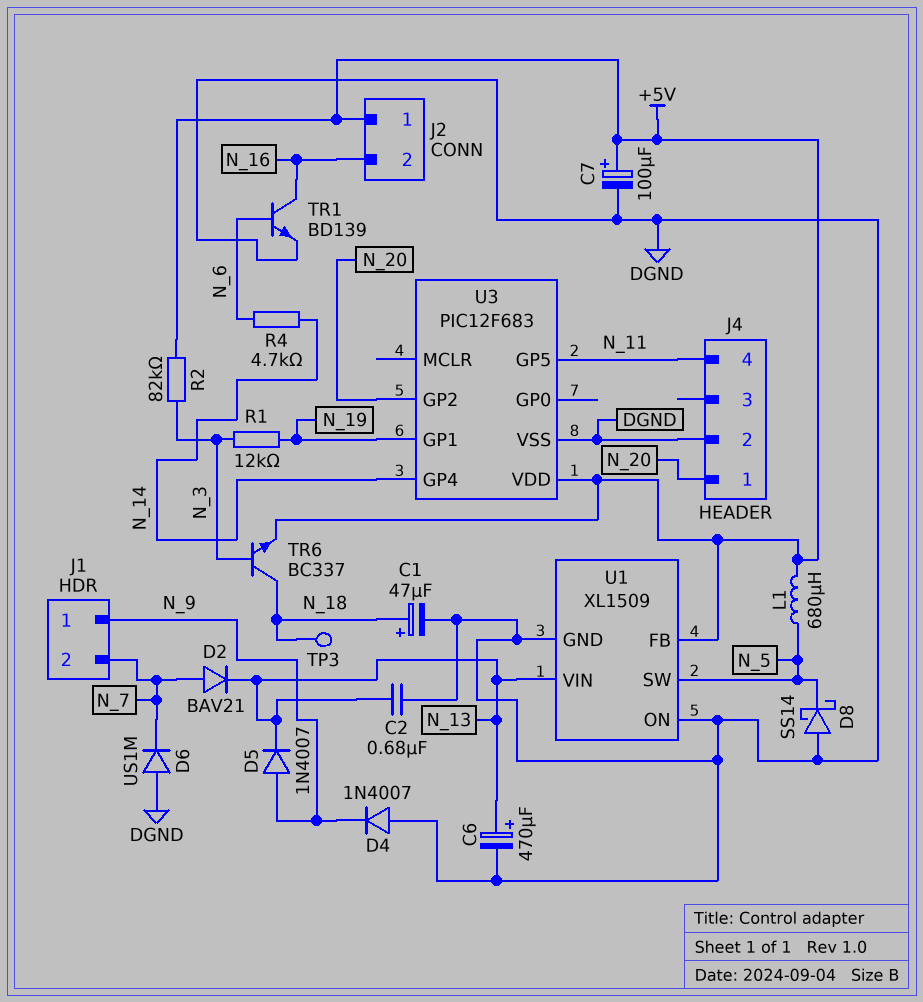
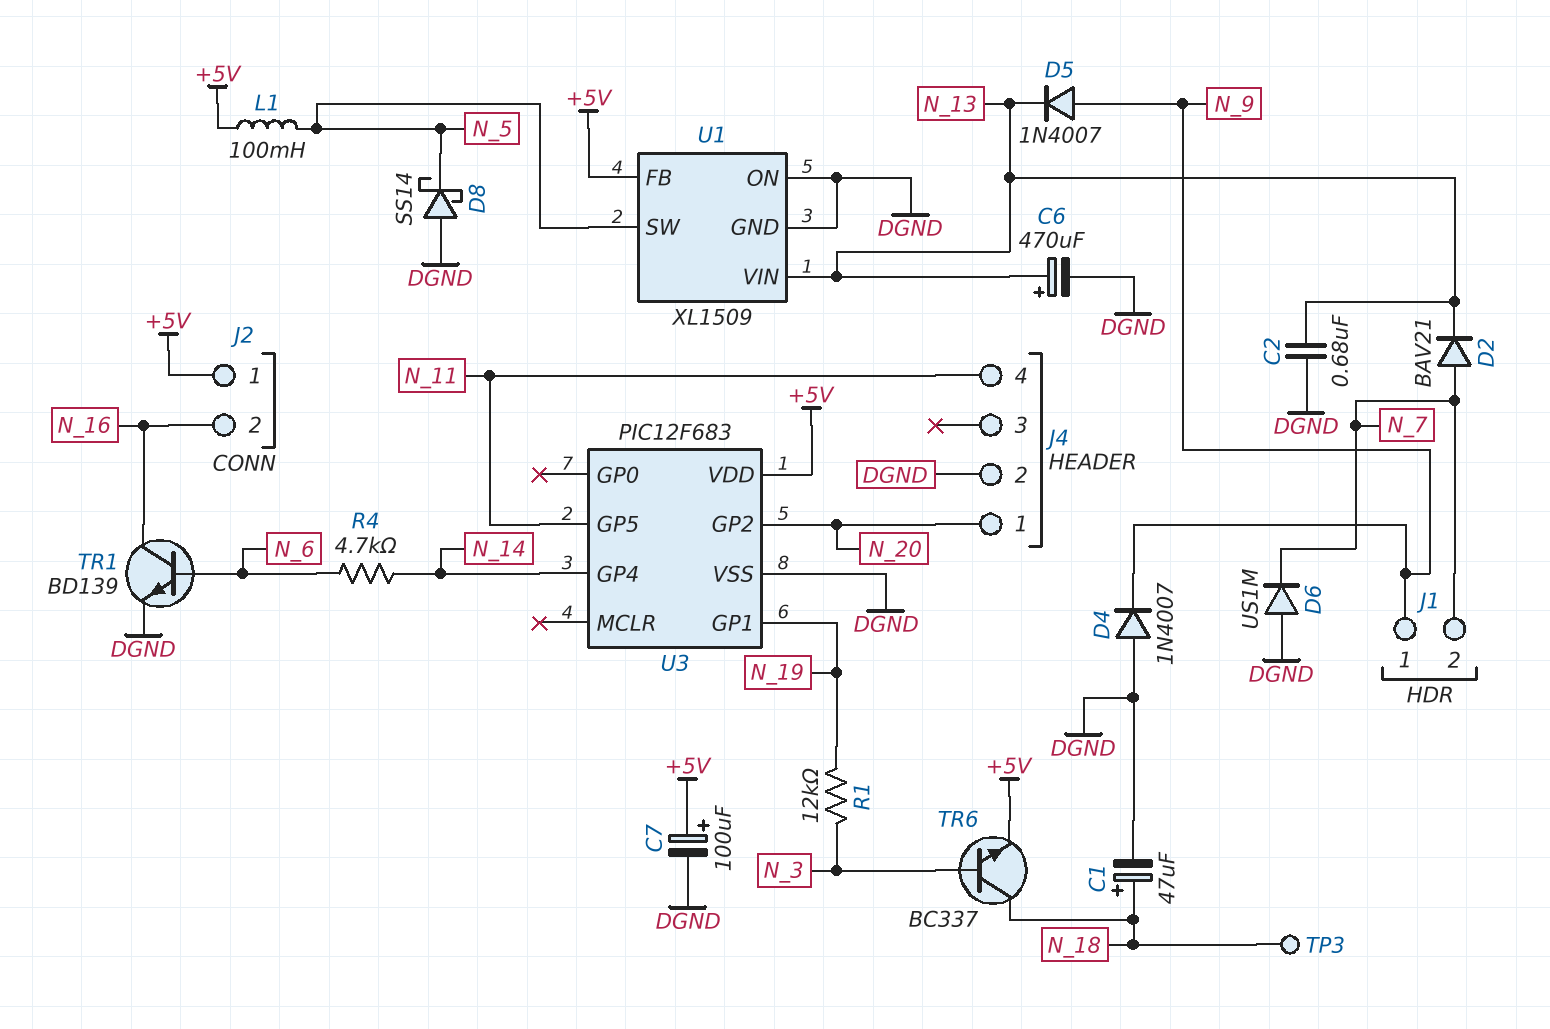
L1: 680uH (+5V, N_5) -> 100mH (+5V, N_5)
R2: 82k (+5V, N_3) -> none

